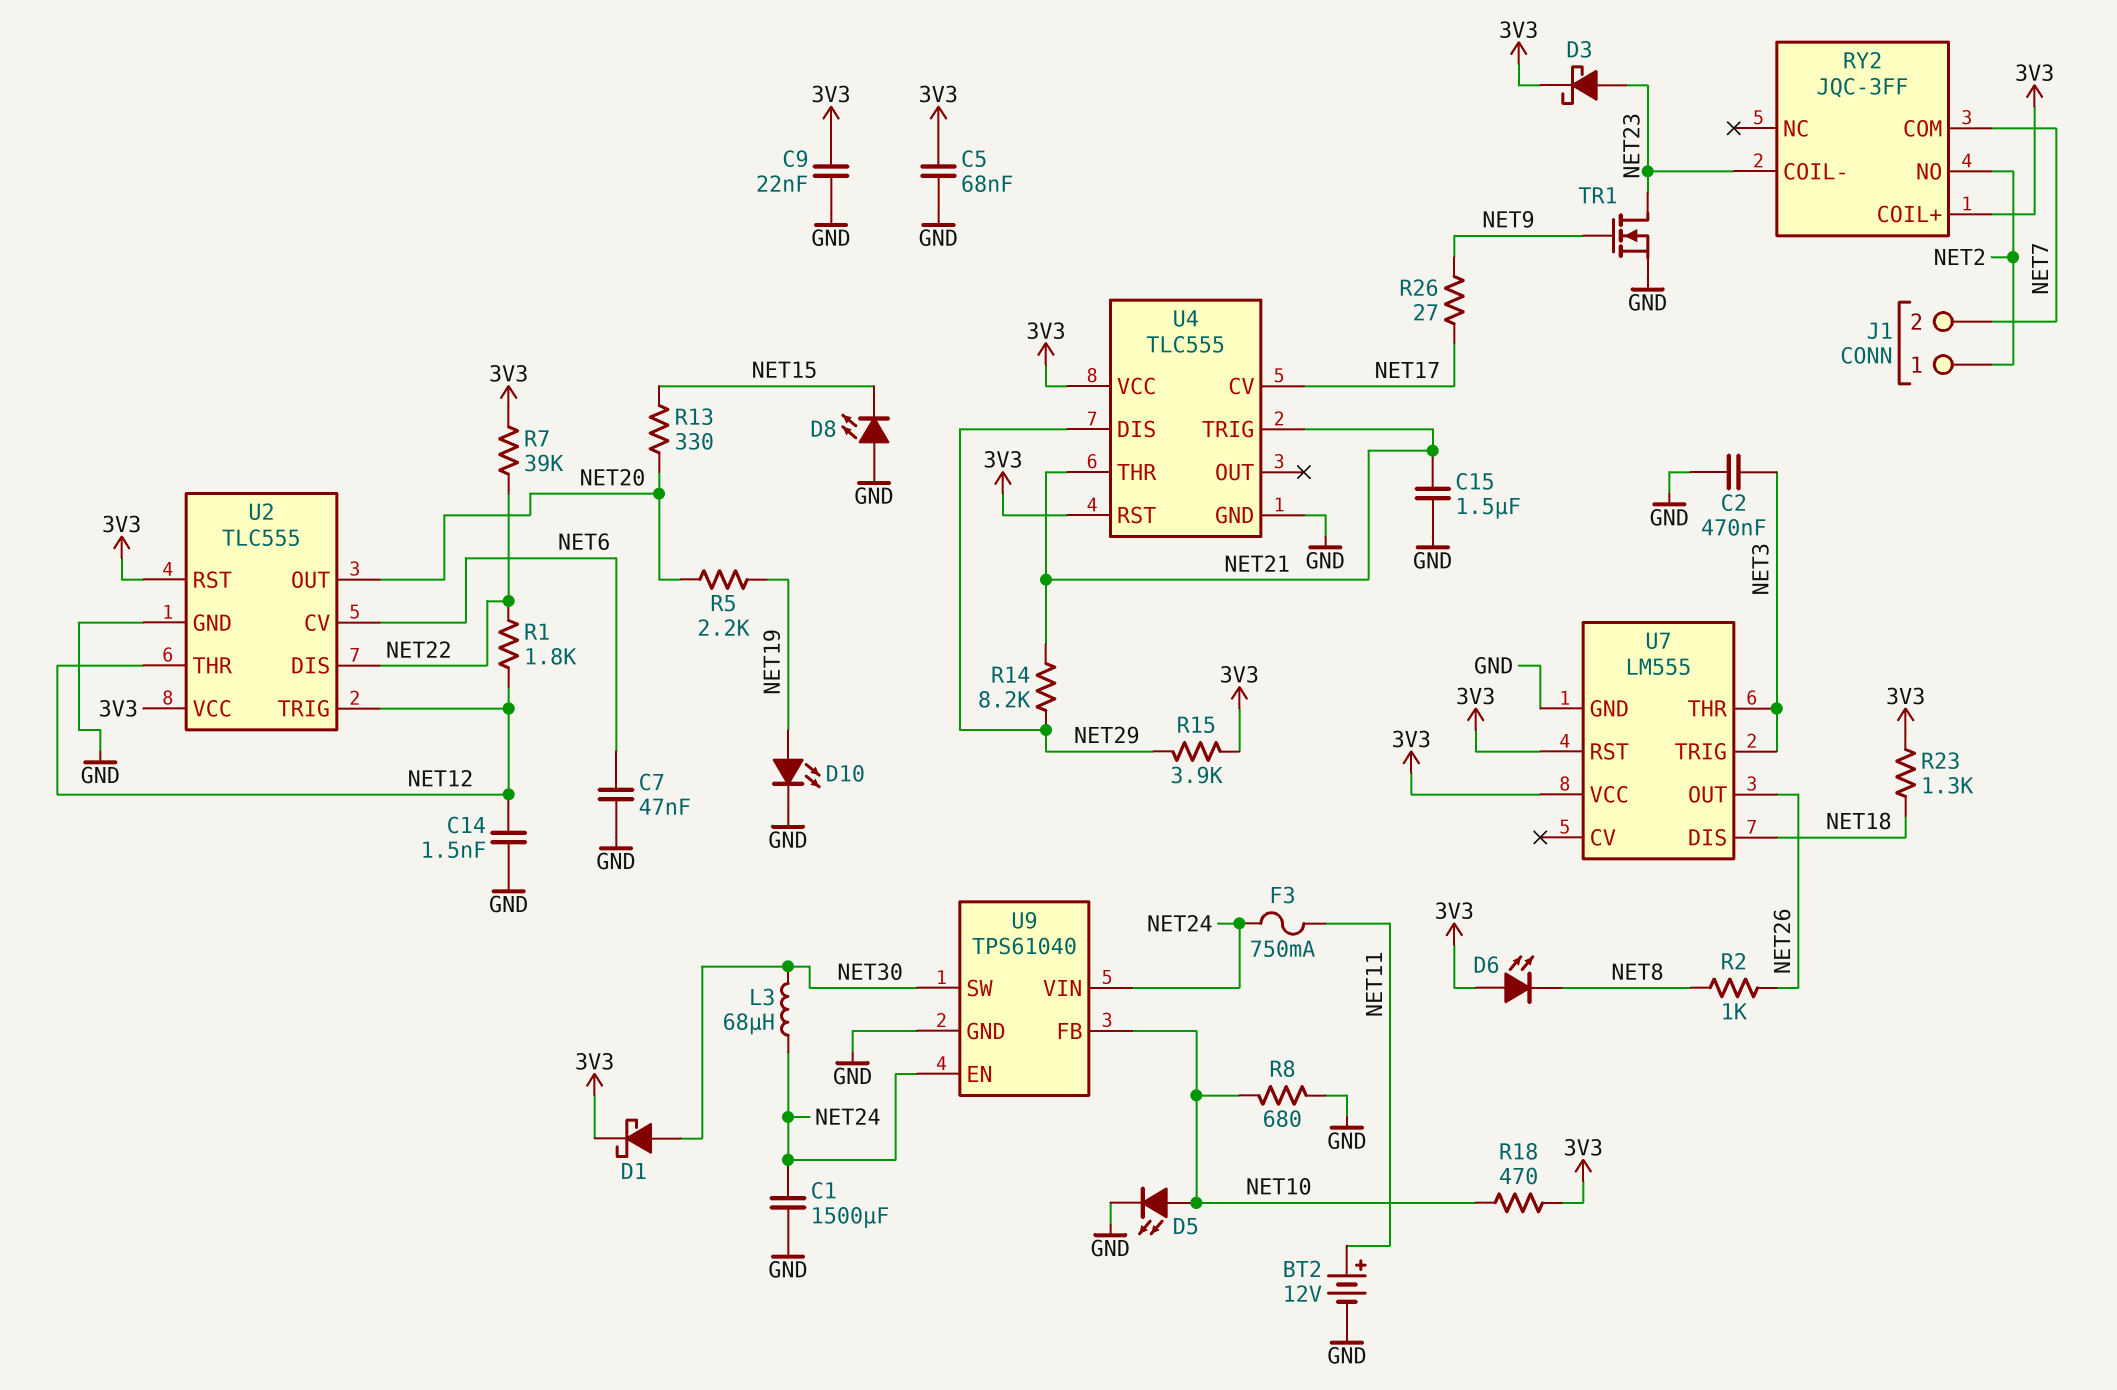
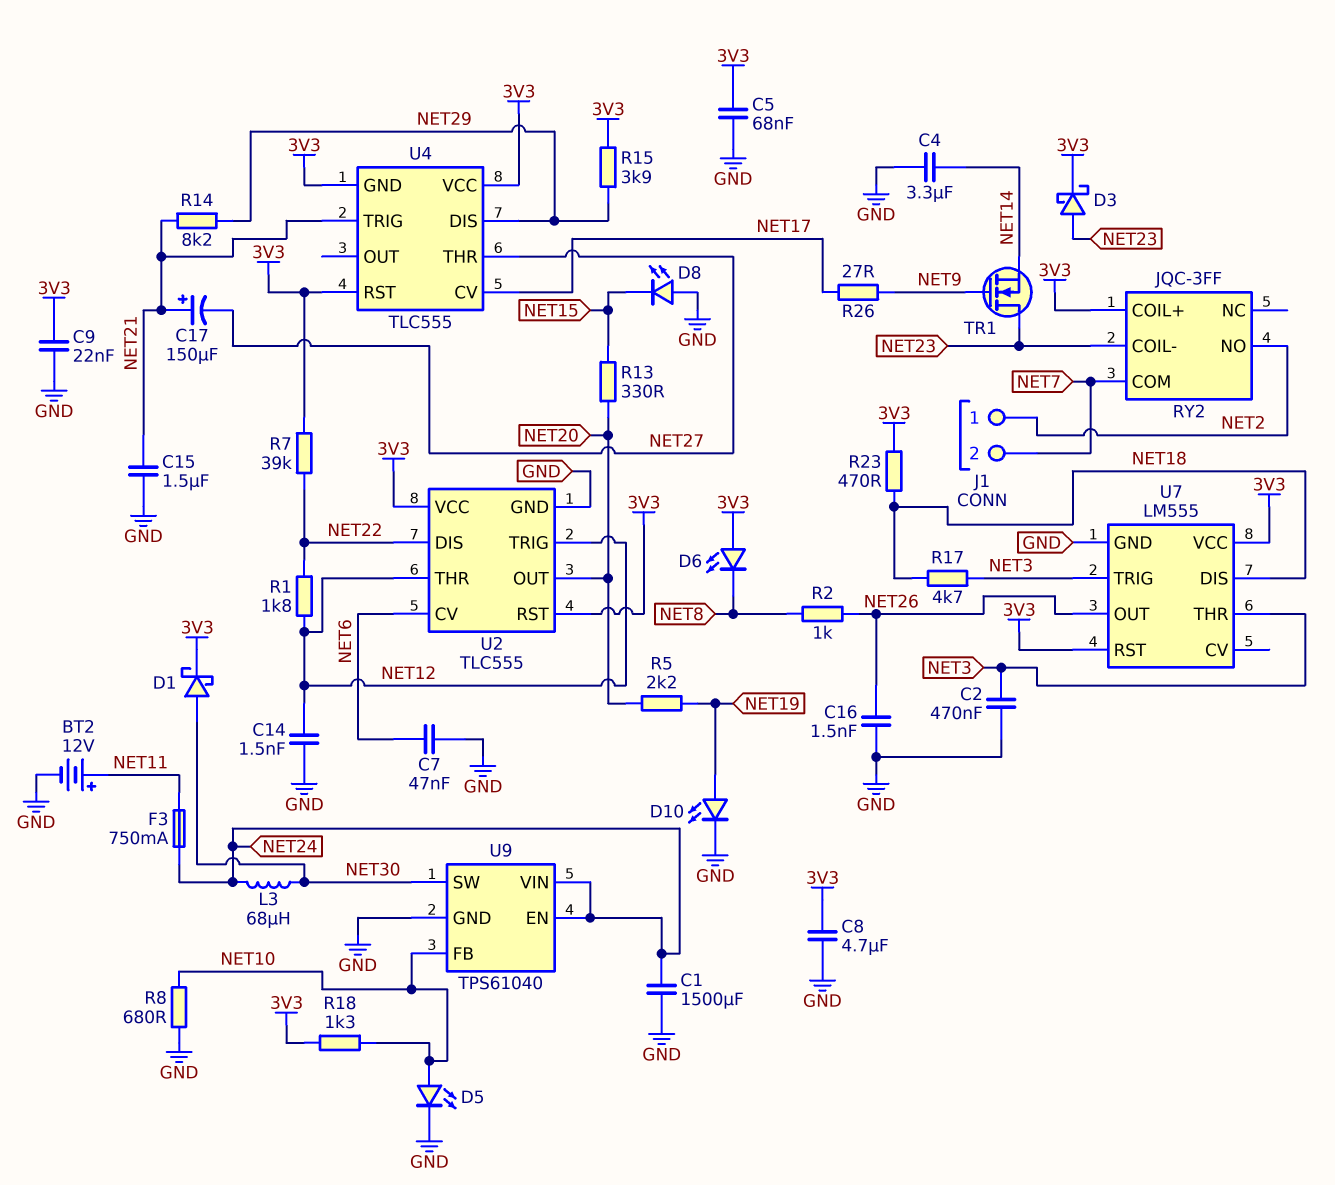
C4: none -> 3.3uF (GND, NET14)
C8: none -> 4.7uF (3V3, GND)
C16: none -> 1.5nF (GND, NET26)
C17: none -> 150uF (plus NET21, minus NET27)
R17: none -> 4.7k (NET3, NET18)
R18: 470 (3V3, NET10) -> 1.3k (3V3, NET10)
R23: 1.3k (3V3, NET18) -> 470 (3V3, NET18)
TR1: NMOS (G NET9, D NET23, S GND) -> NMOS (G NET9, D NET23, S NET14)
U4 pin GND: GND -> 3V3
U4 pin THR: NET21 -> NET27

